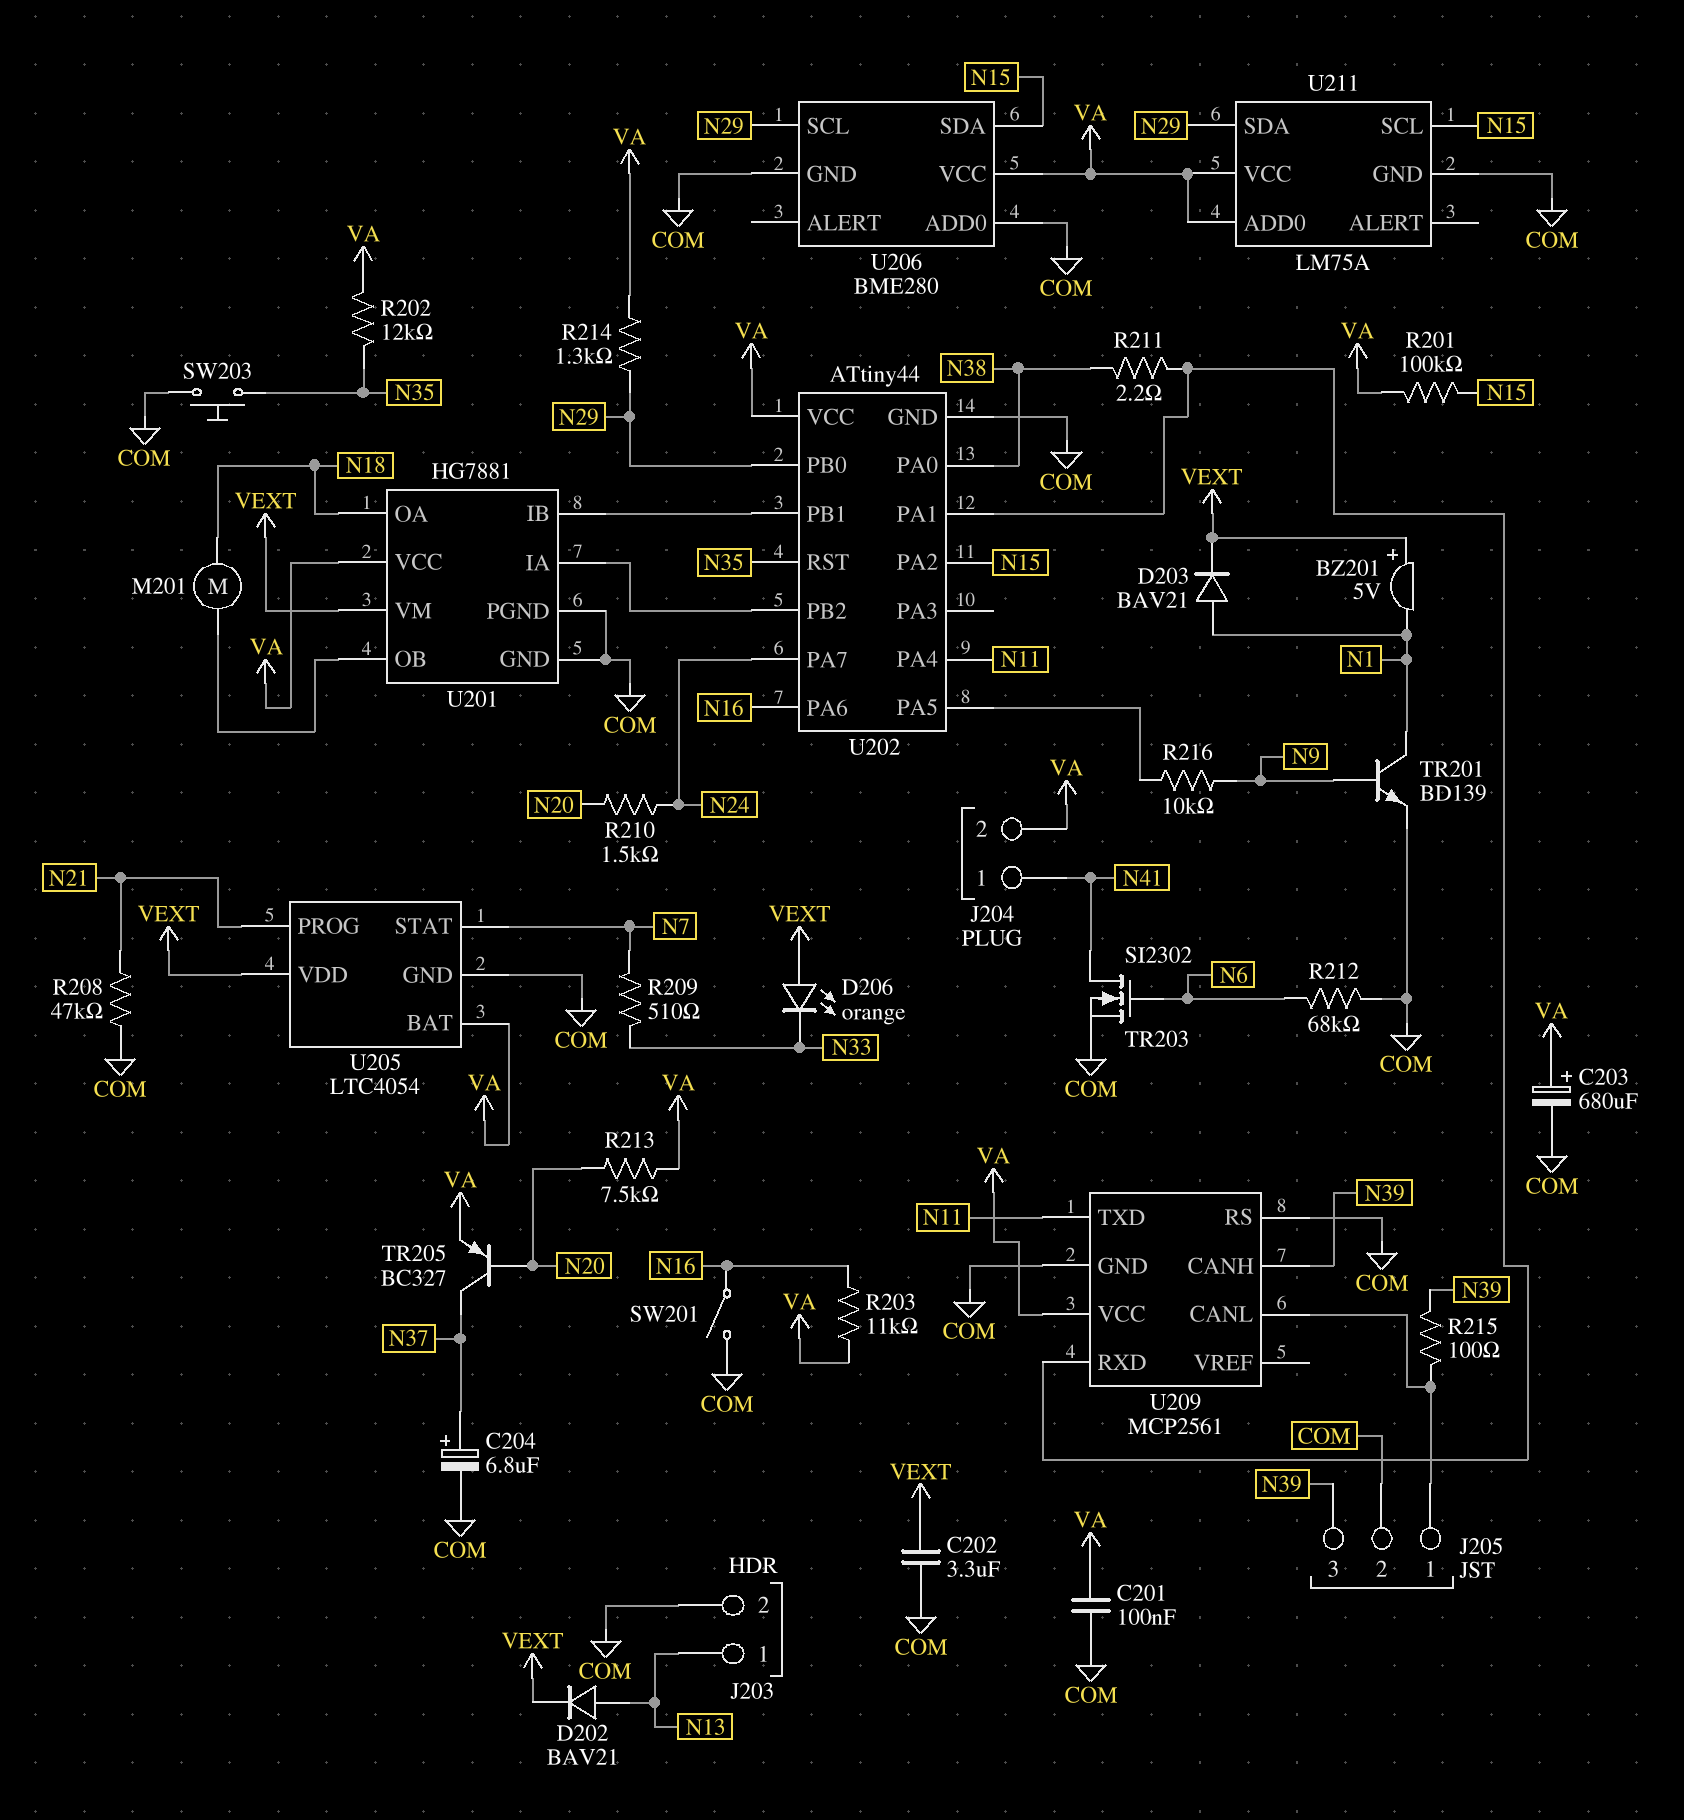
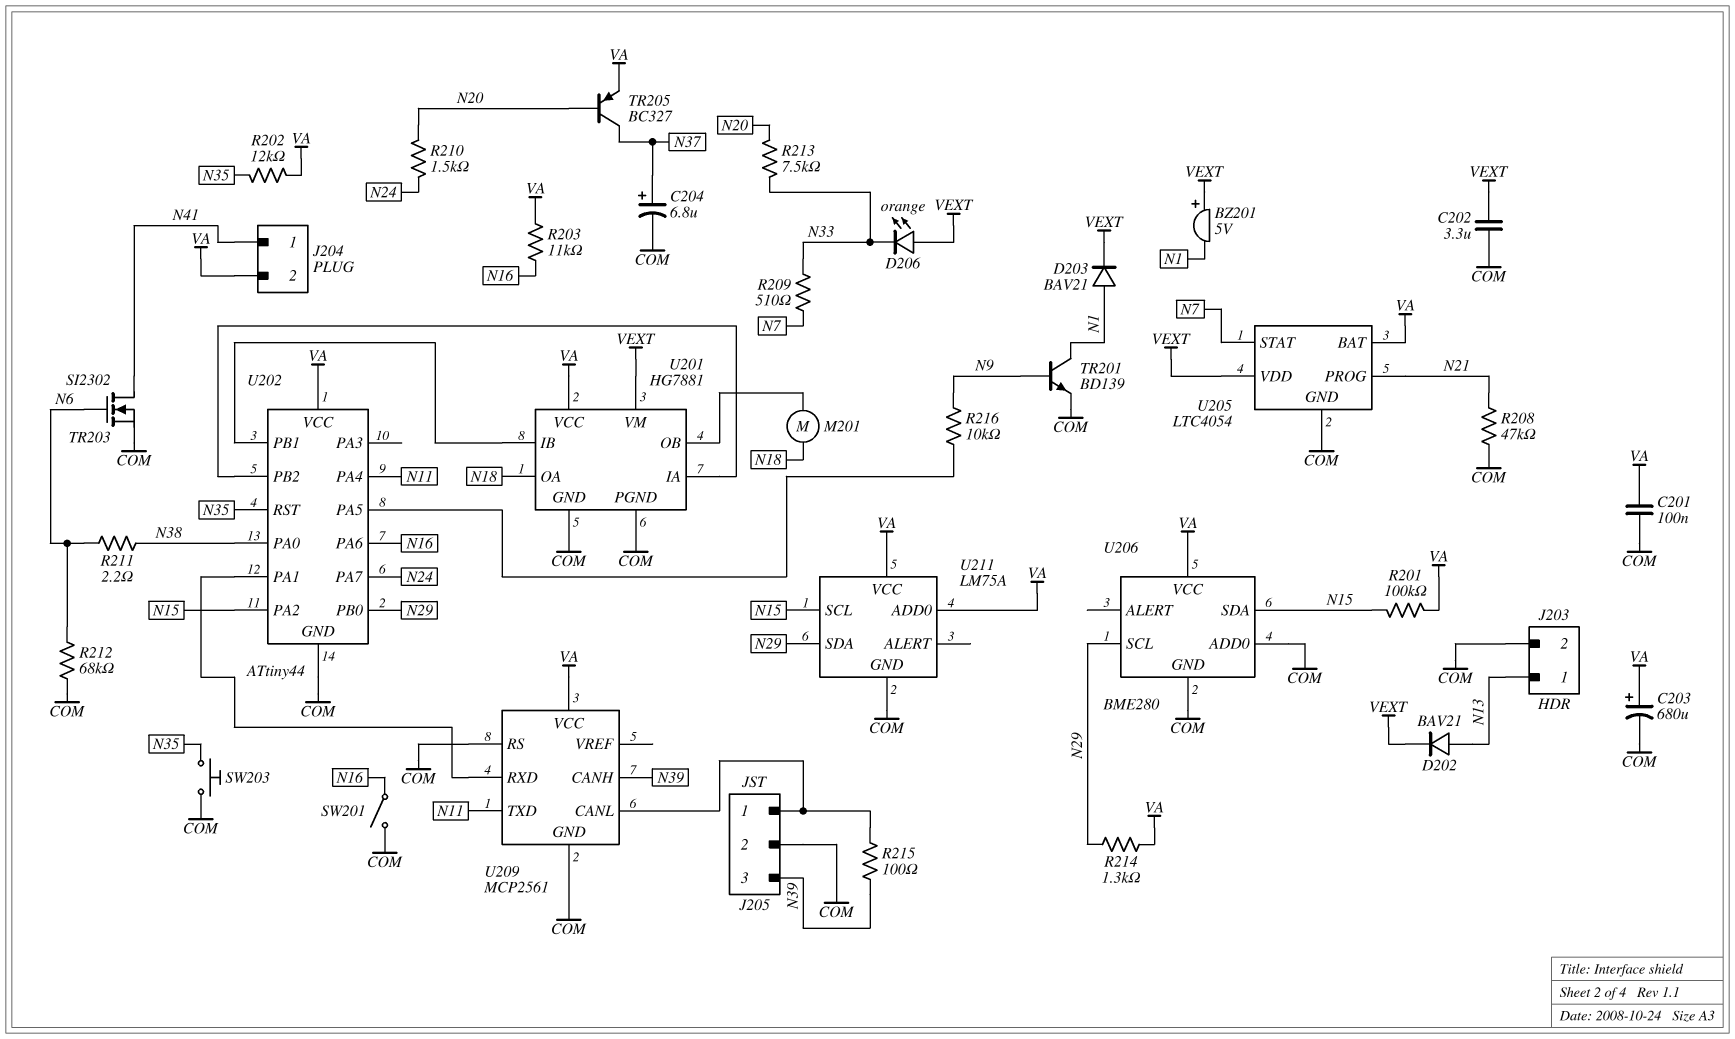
R211: 2.2 (N38, U202/PA1) -> 2.2 (N6, N38)
R213: 7.5k (N20, VA) -> 7.5k (N20, N33)

